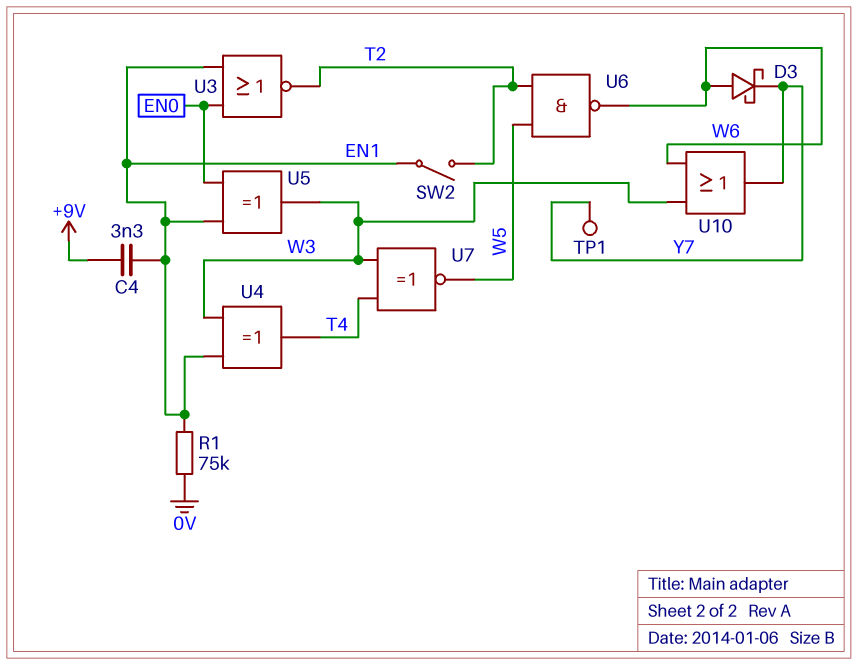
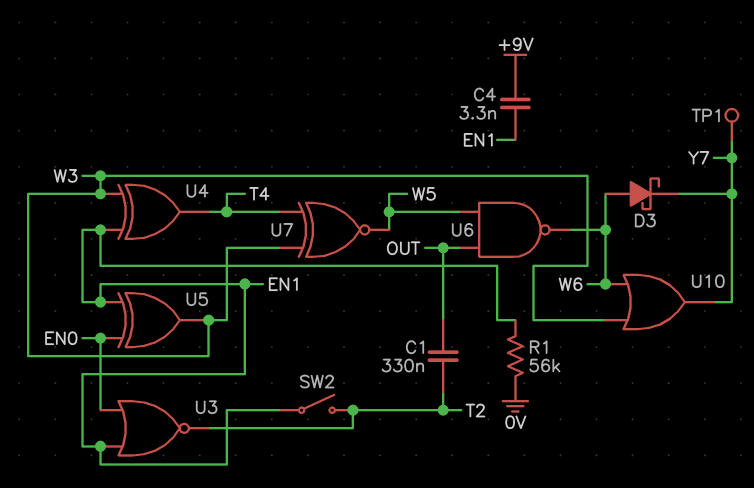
C1: none -> 330nF (OUT, T2)
R1: 75k (0V, EN1) -> 56k (0V, EN1)
U6: NAND (in T2, in W5, out W6) -> NAND (in OUT, in W5, out W6)

